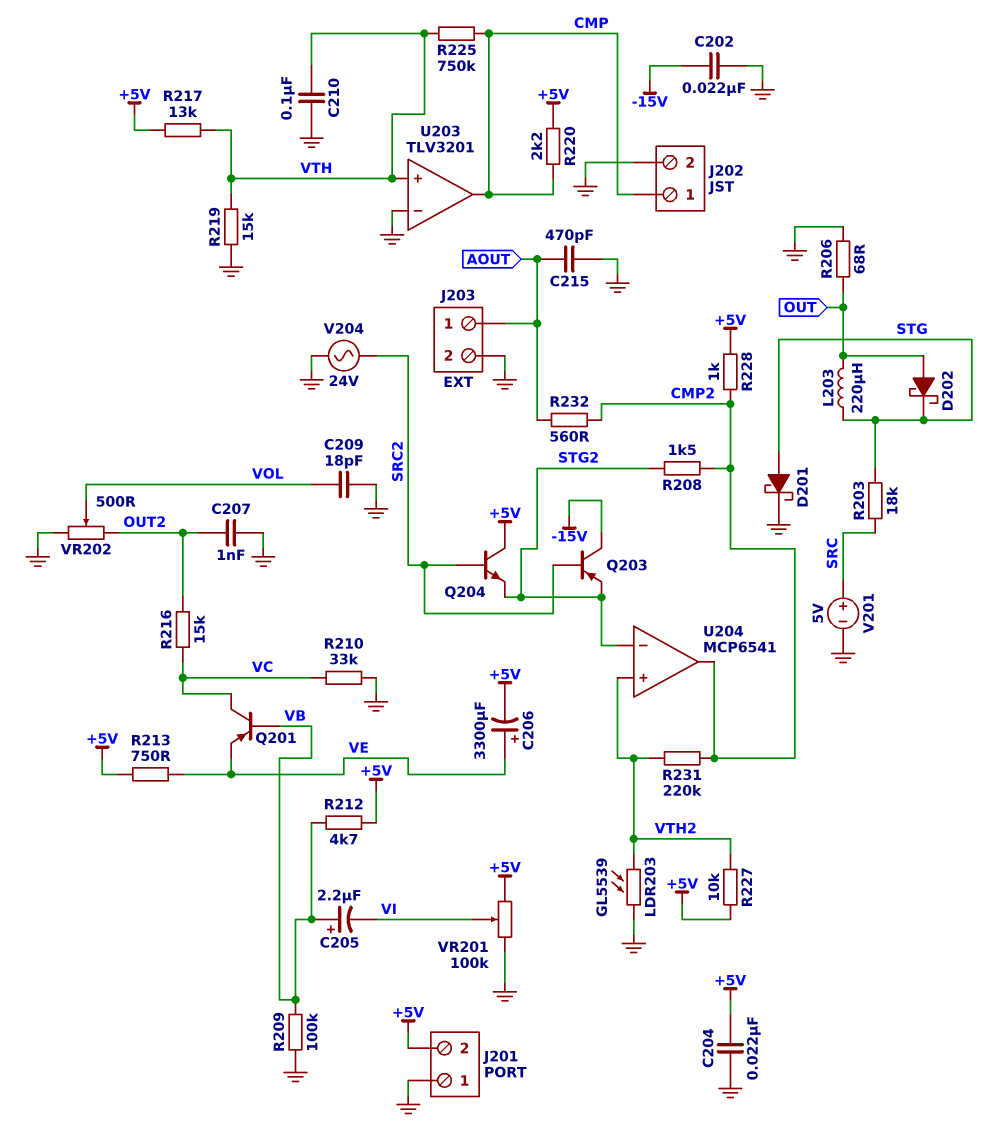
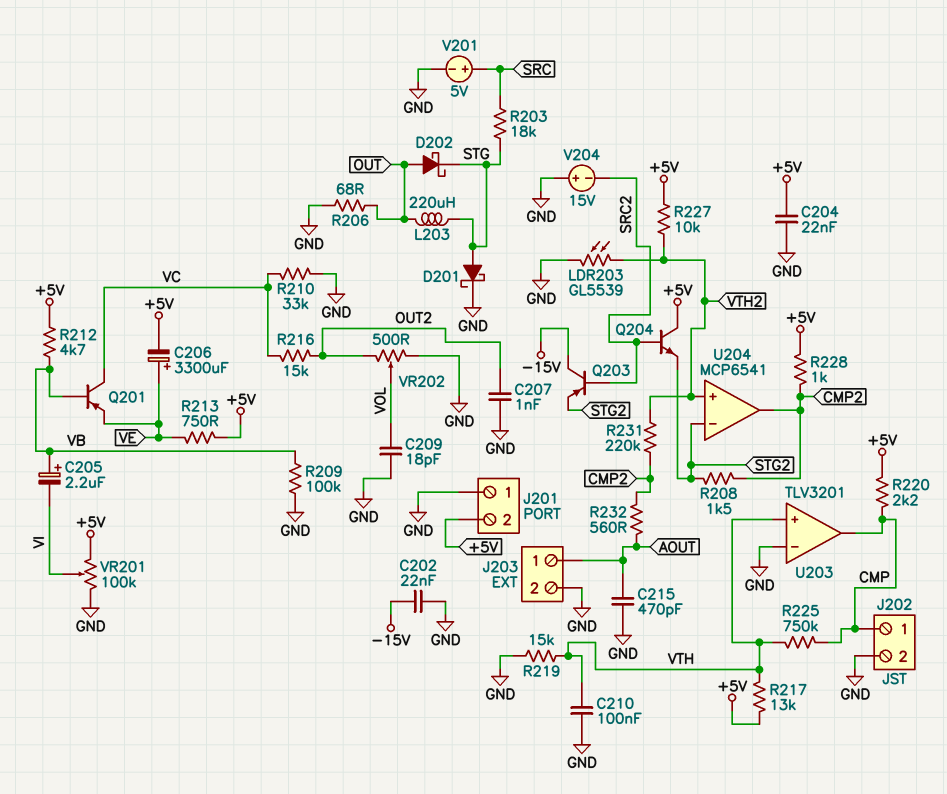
V204: AC 24V (GND, SRC2) -> 15V (plus GND, minus SRC2)

